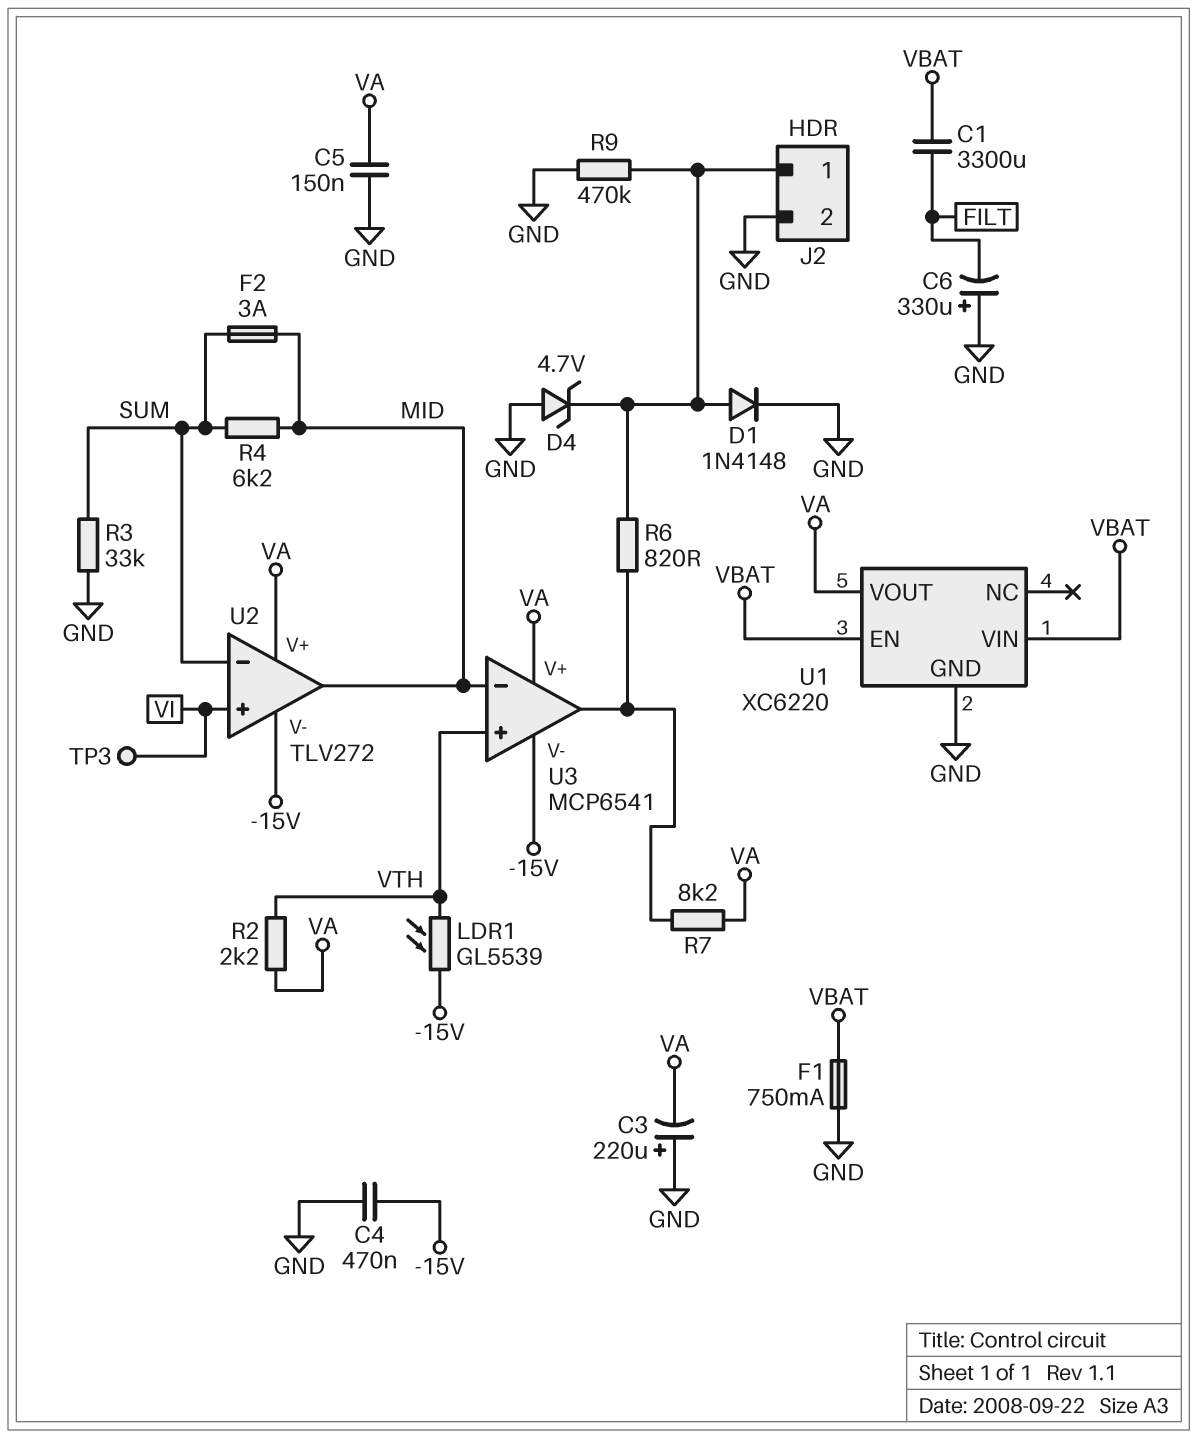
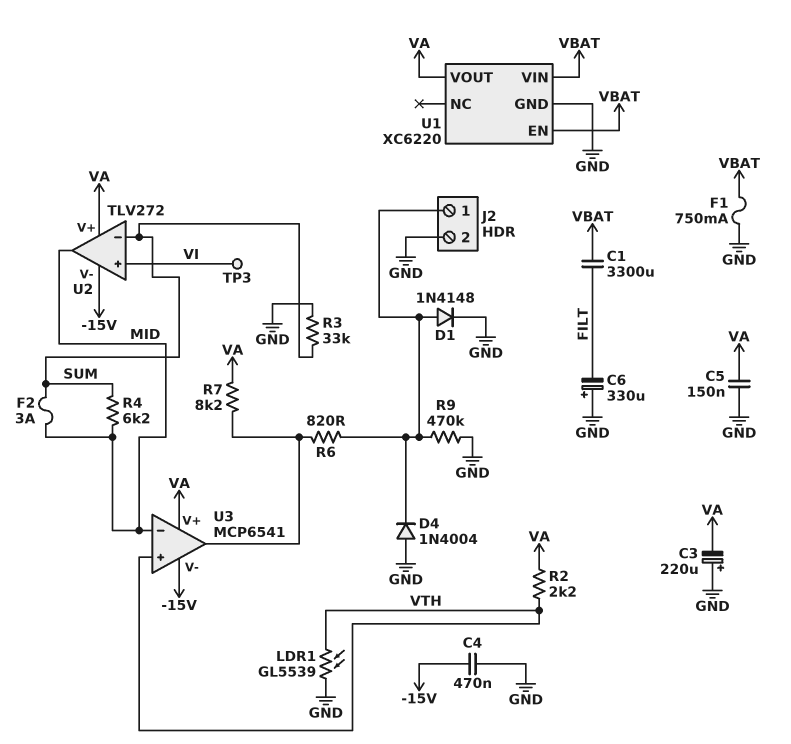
D4: zener 4.7V (A GND, K J2/1) -> diode 1N4004 (A GND, K J2/1)
LDR1: GL5539 (-15V, VTH) -> GL5539 (GND, VTH)

